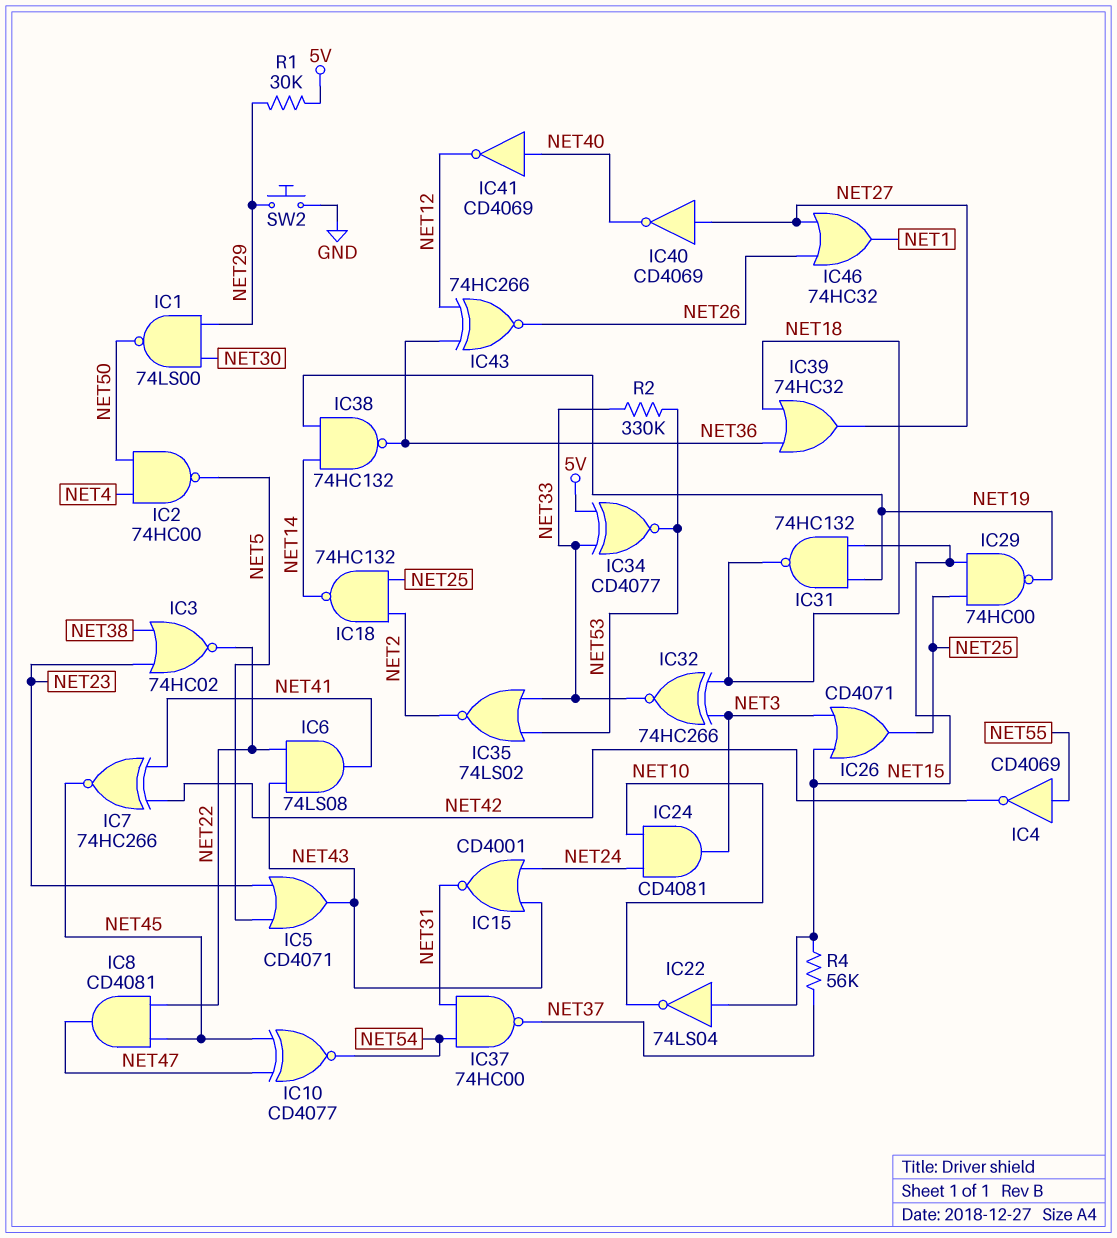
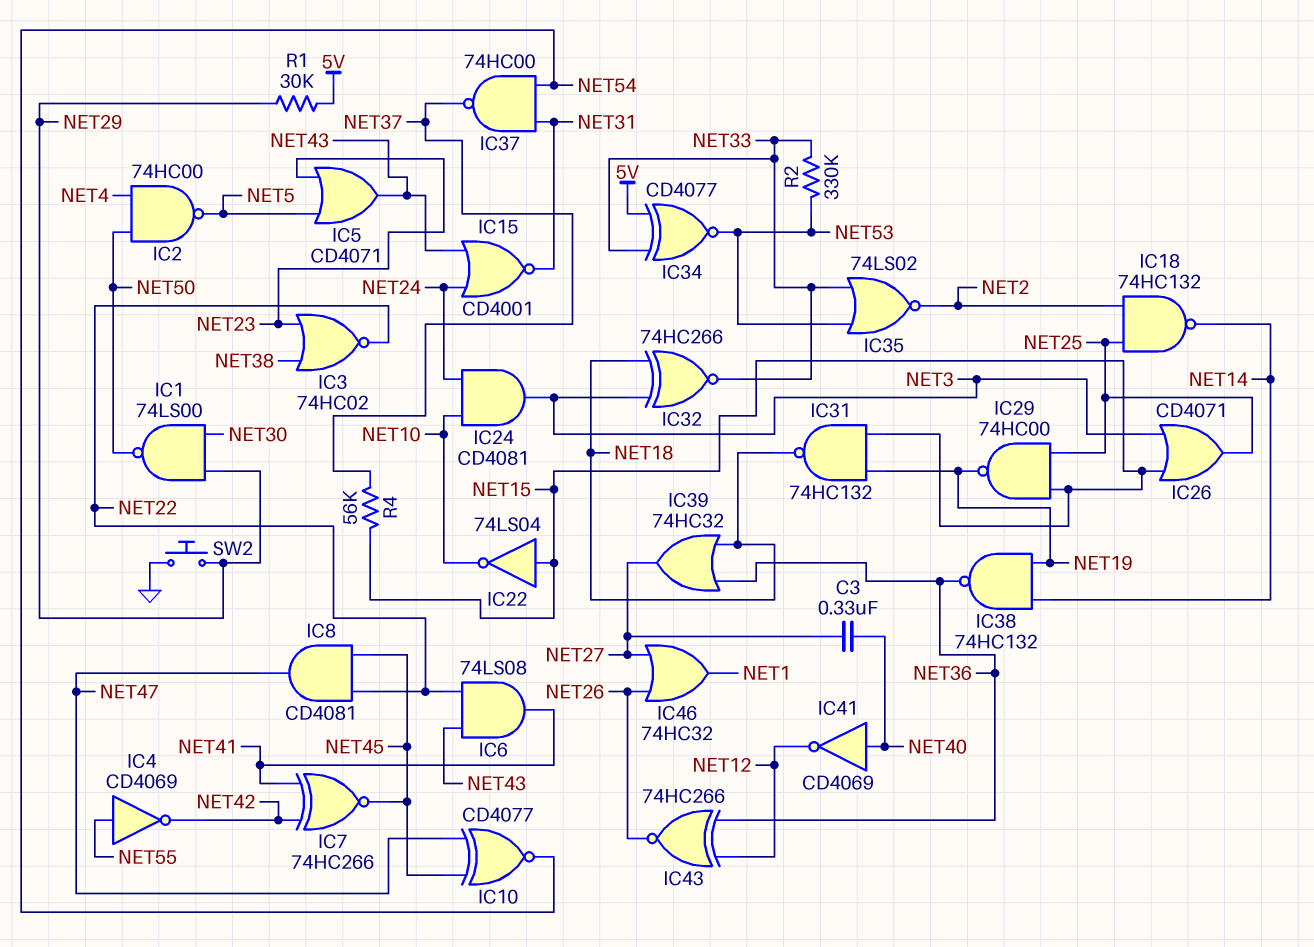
C3: none -> 330nF (NET27, NET40)
IC40: NOT CD4069 (in NET27, out NET40) -> none

